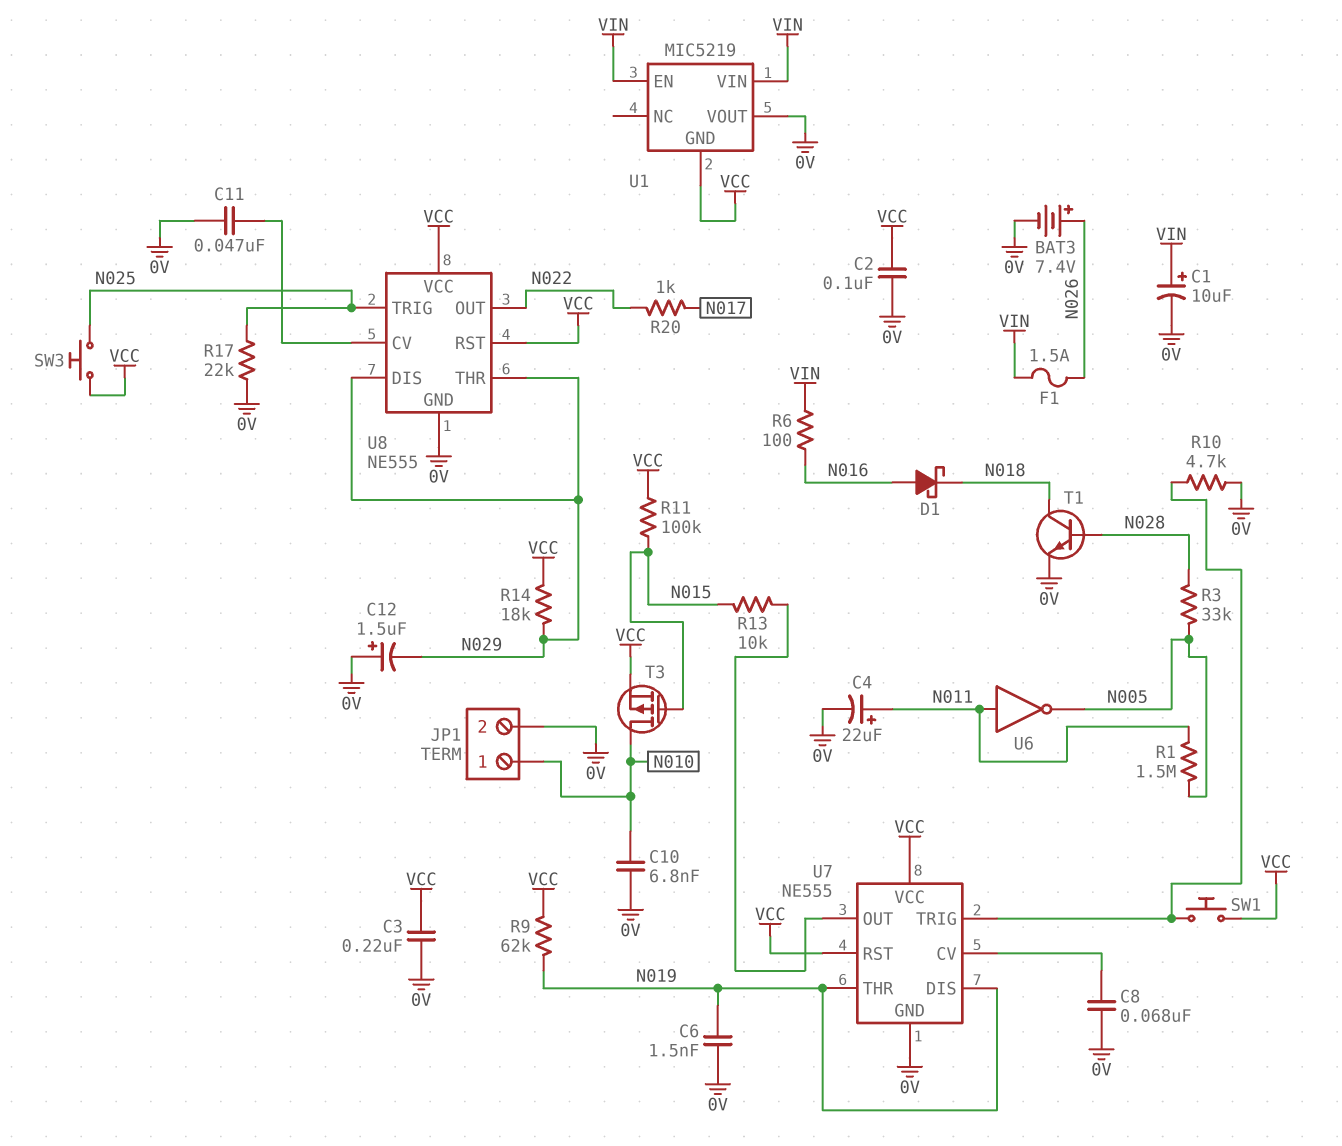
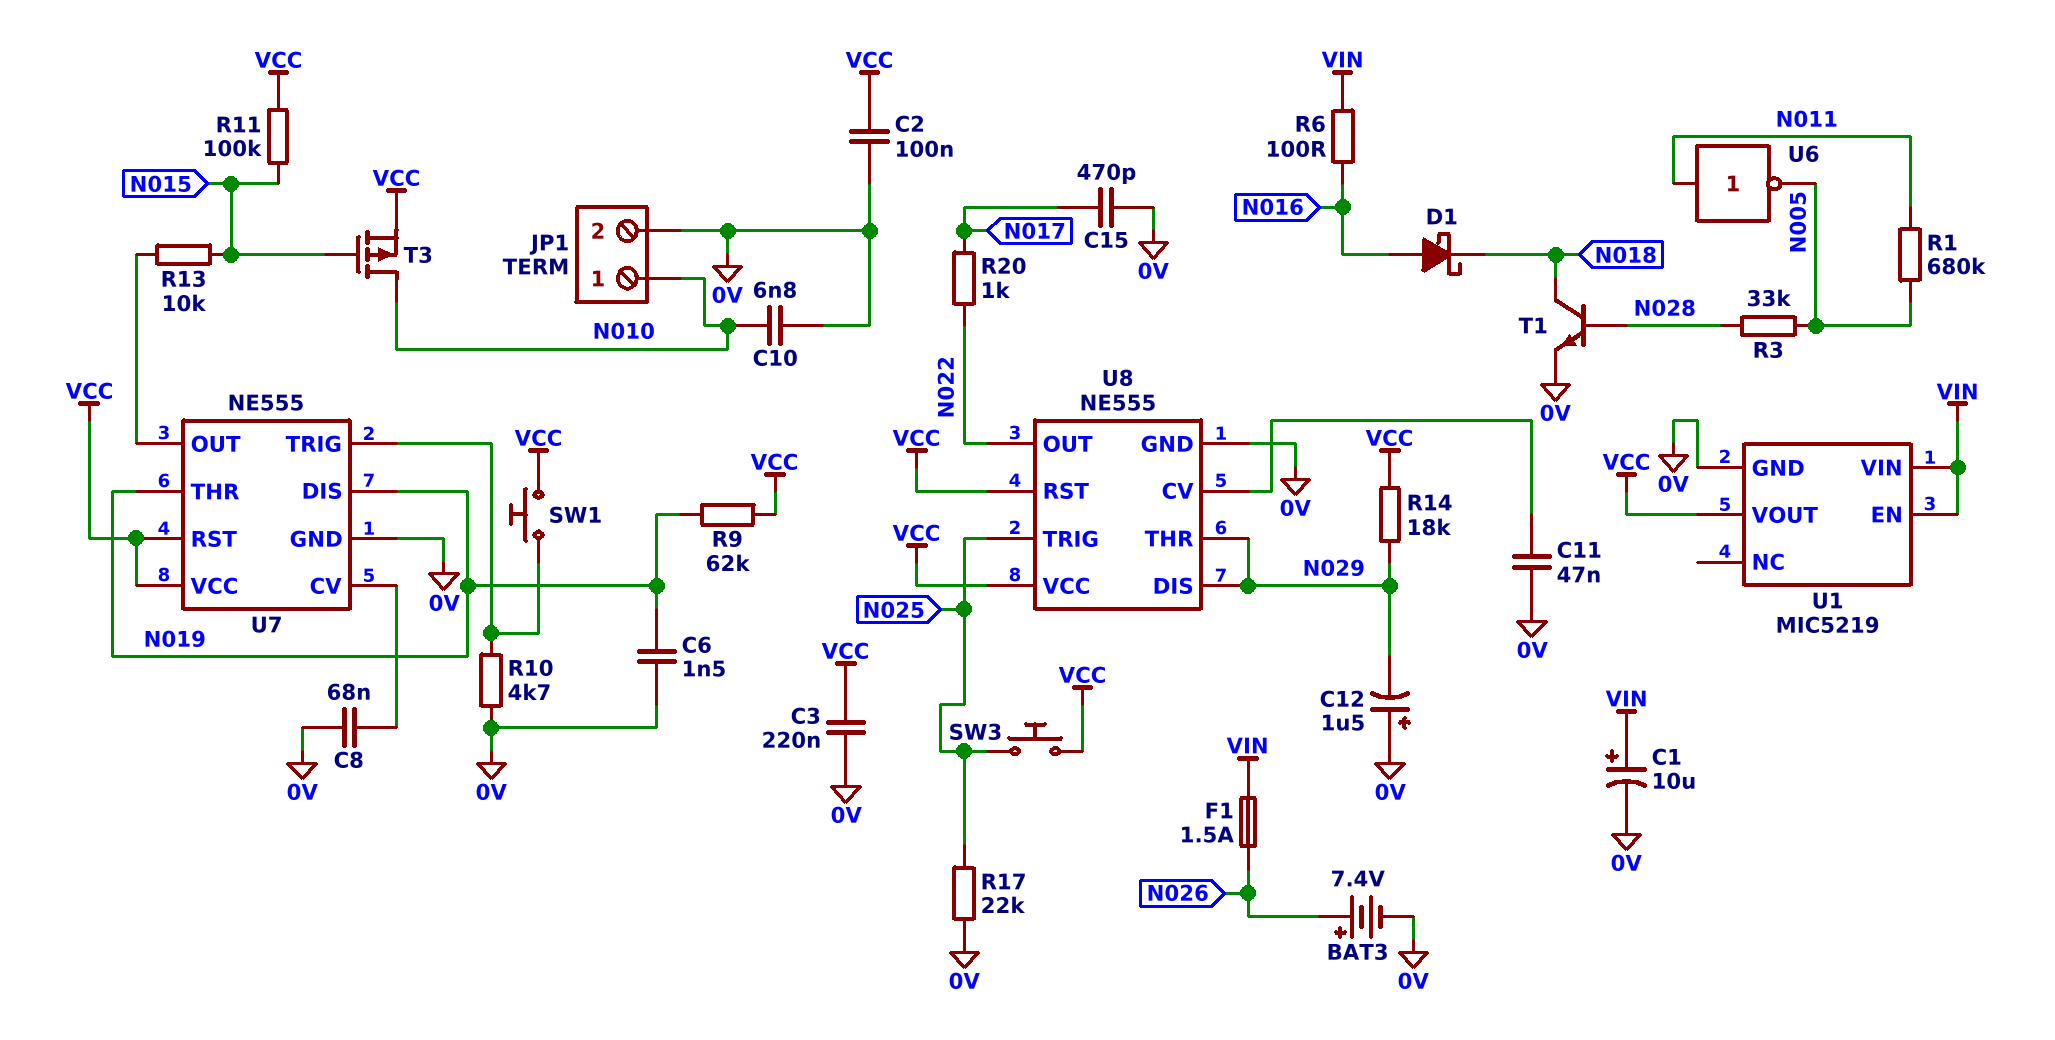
C4: 22uF (plus N011, minus 0V) -> none
C15: none -> 470pF (0V, N017)
R1: 1.5M (N005, N011) -> 680k (N005, N011)
U1 pin GND: VCC -> 0V
U1 pin VOUT: 0V -> VCC

